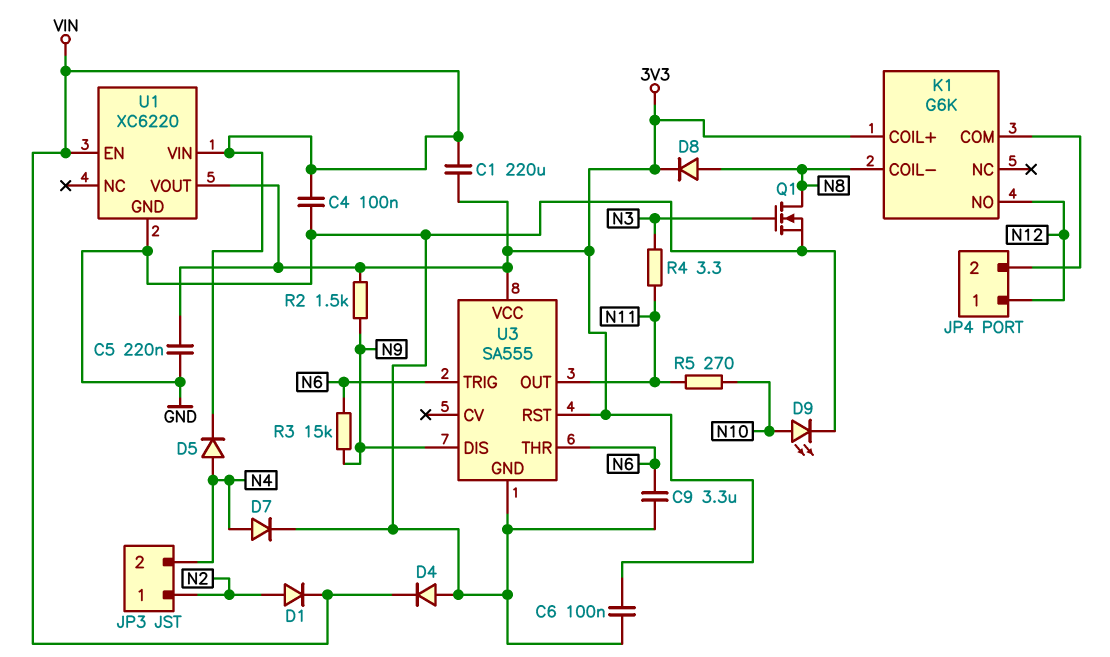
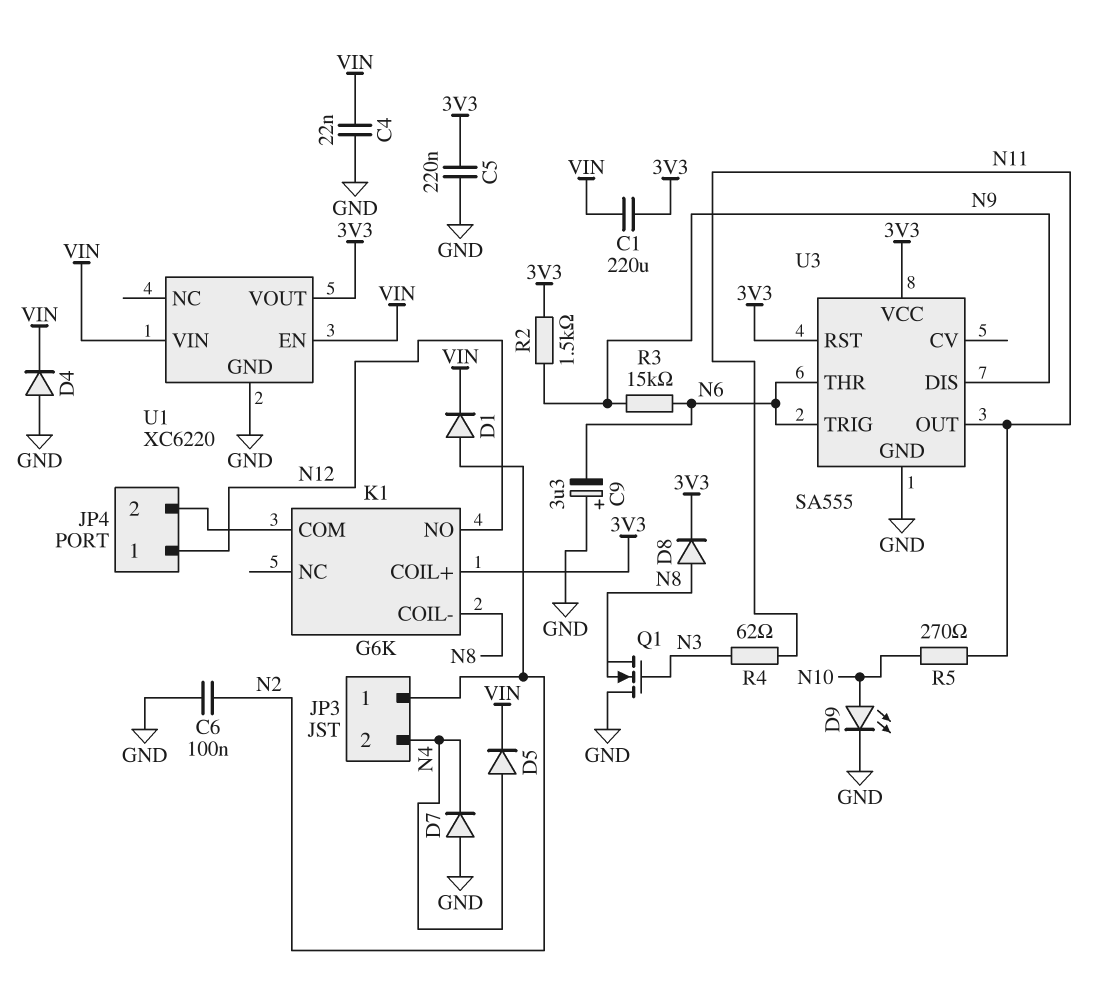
C4: 100nF (GND, VIN) -> 22nF (GND, VIN)
C6: 100nF (3V3, GND) -> 100nF (GND, N2)
C9: 3.3uF (GND, N6) -> 3.3uF (plus GND, minus N6)
D7: diode (A N4, K GND) -> diode (A GND, K N4)
Q1: NMOS (G N3, D N8, S GND) -> NMOS (G N3, D GND, S N8)
R4: 3.3 (N3, N11) -> 62 (N3, N11)

